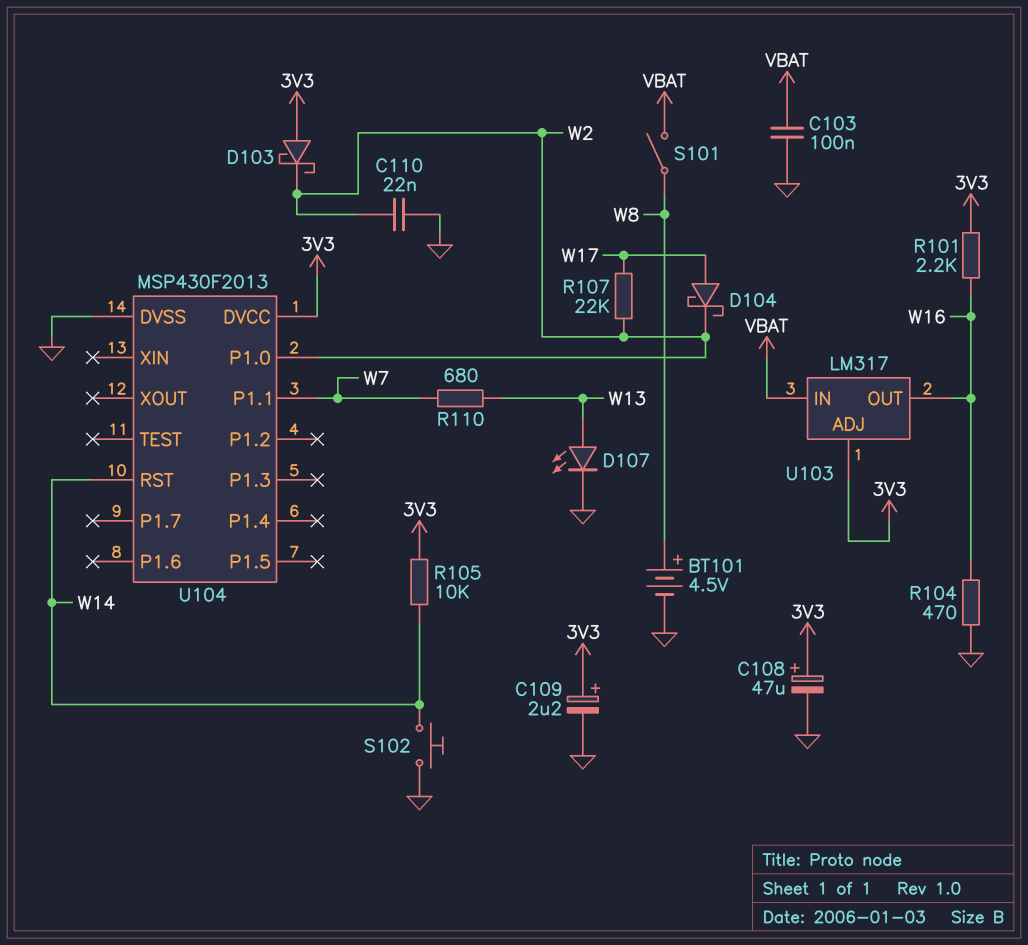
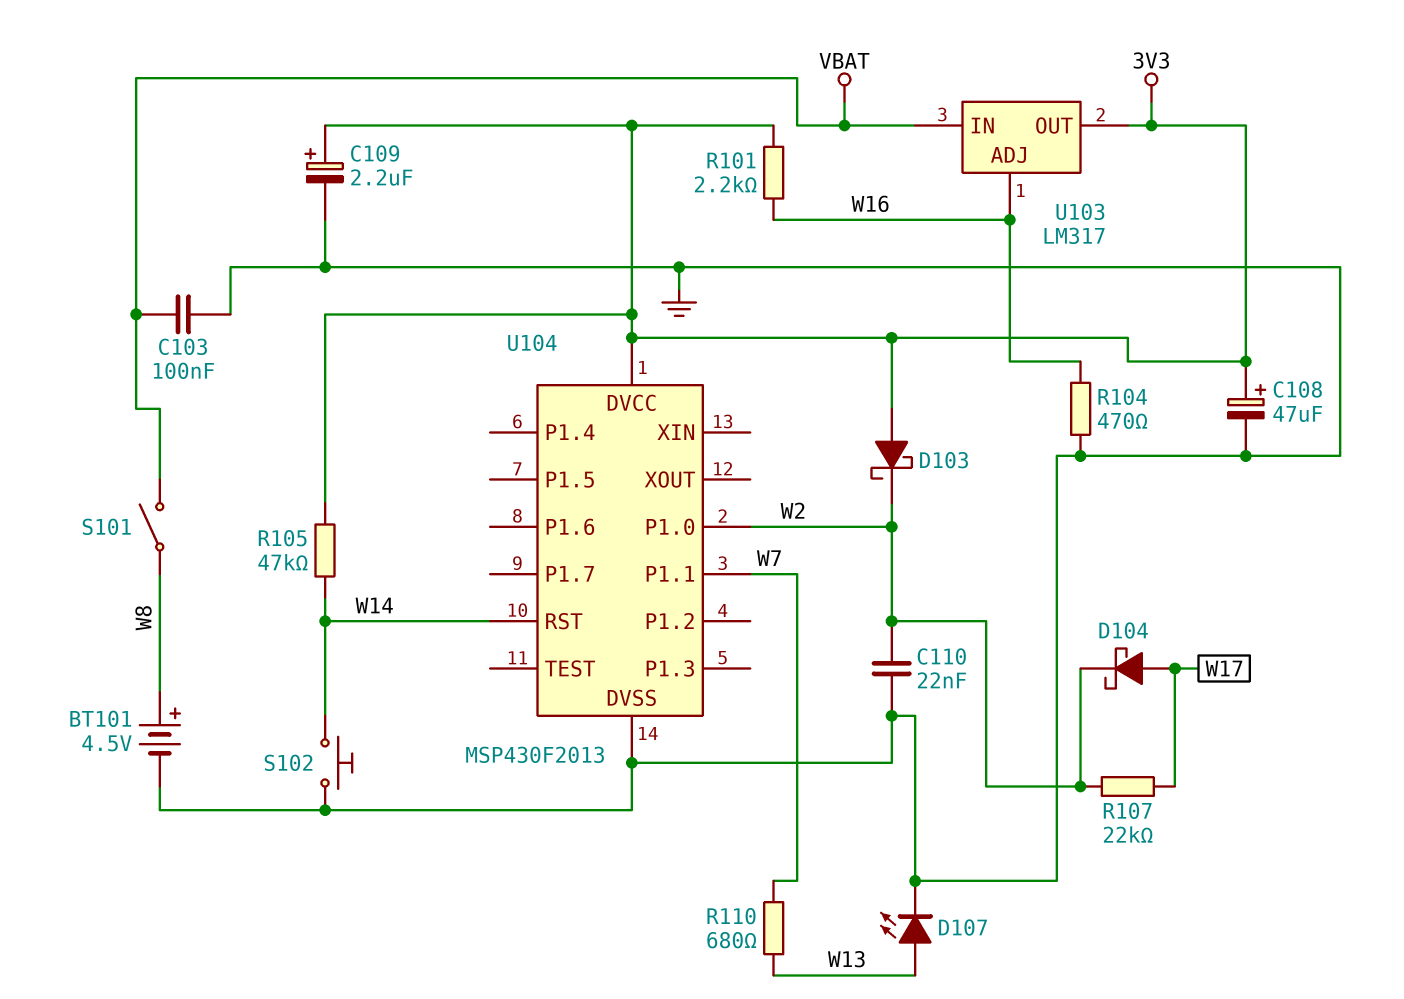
R105: 10k (3V3, W14) -> 47k (3V3, W14)
U103 pin ADJ: 3V3 -> W16
U103 pin OUT: W16 -> 3V3

